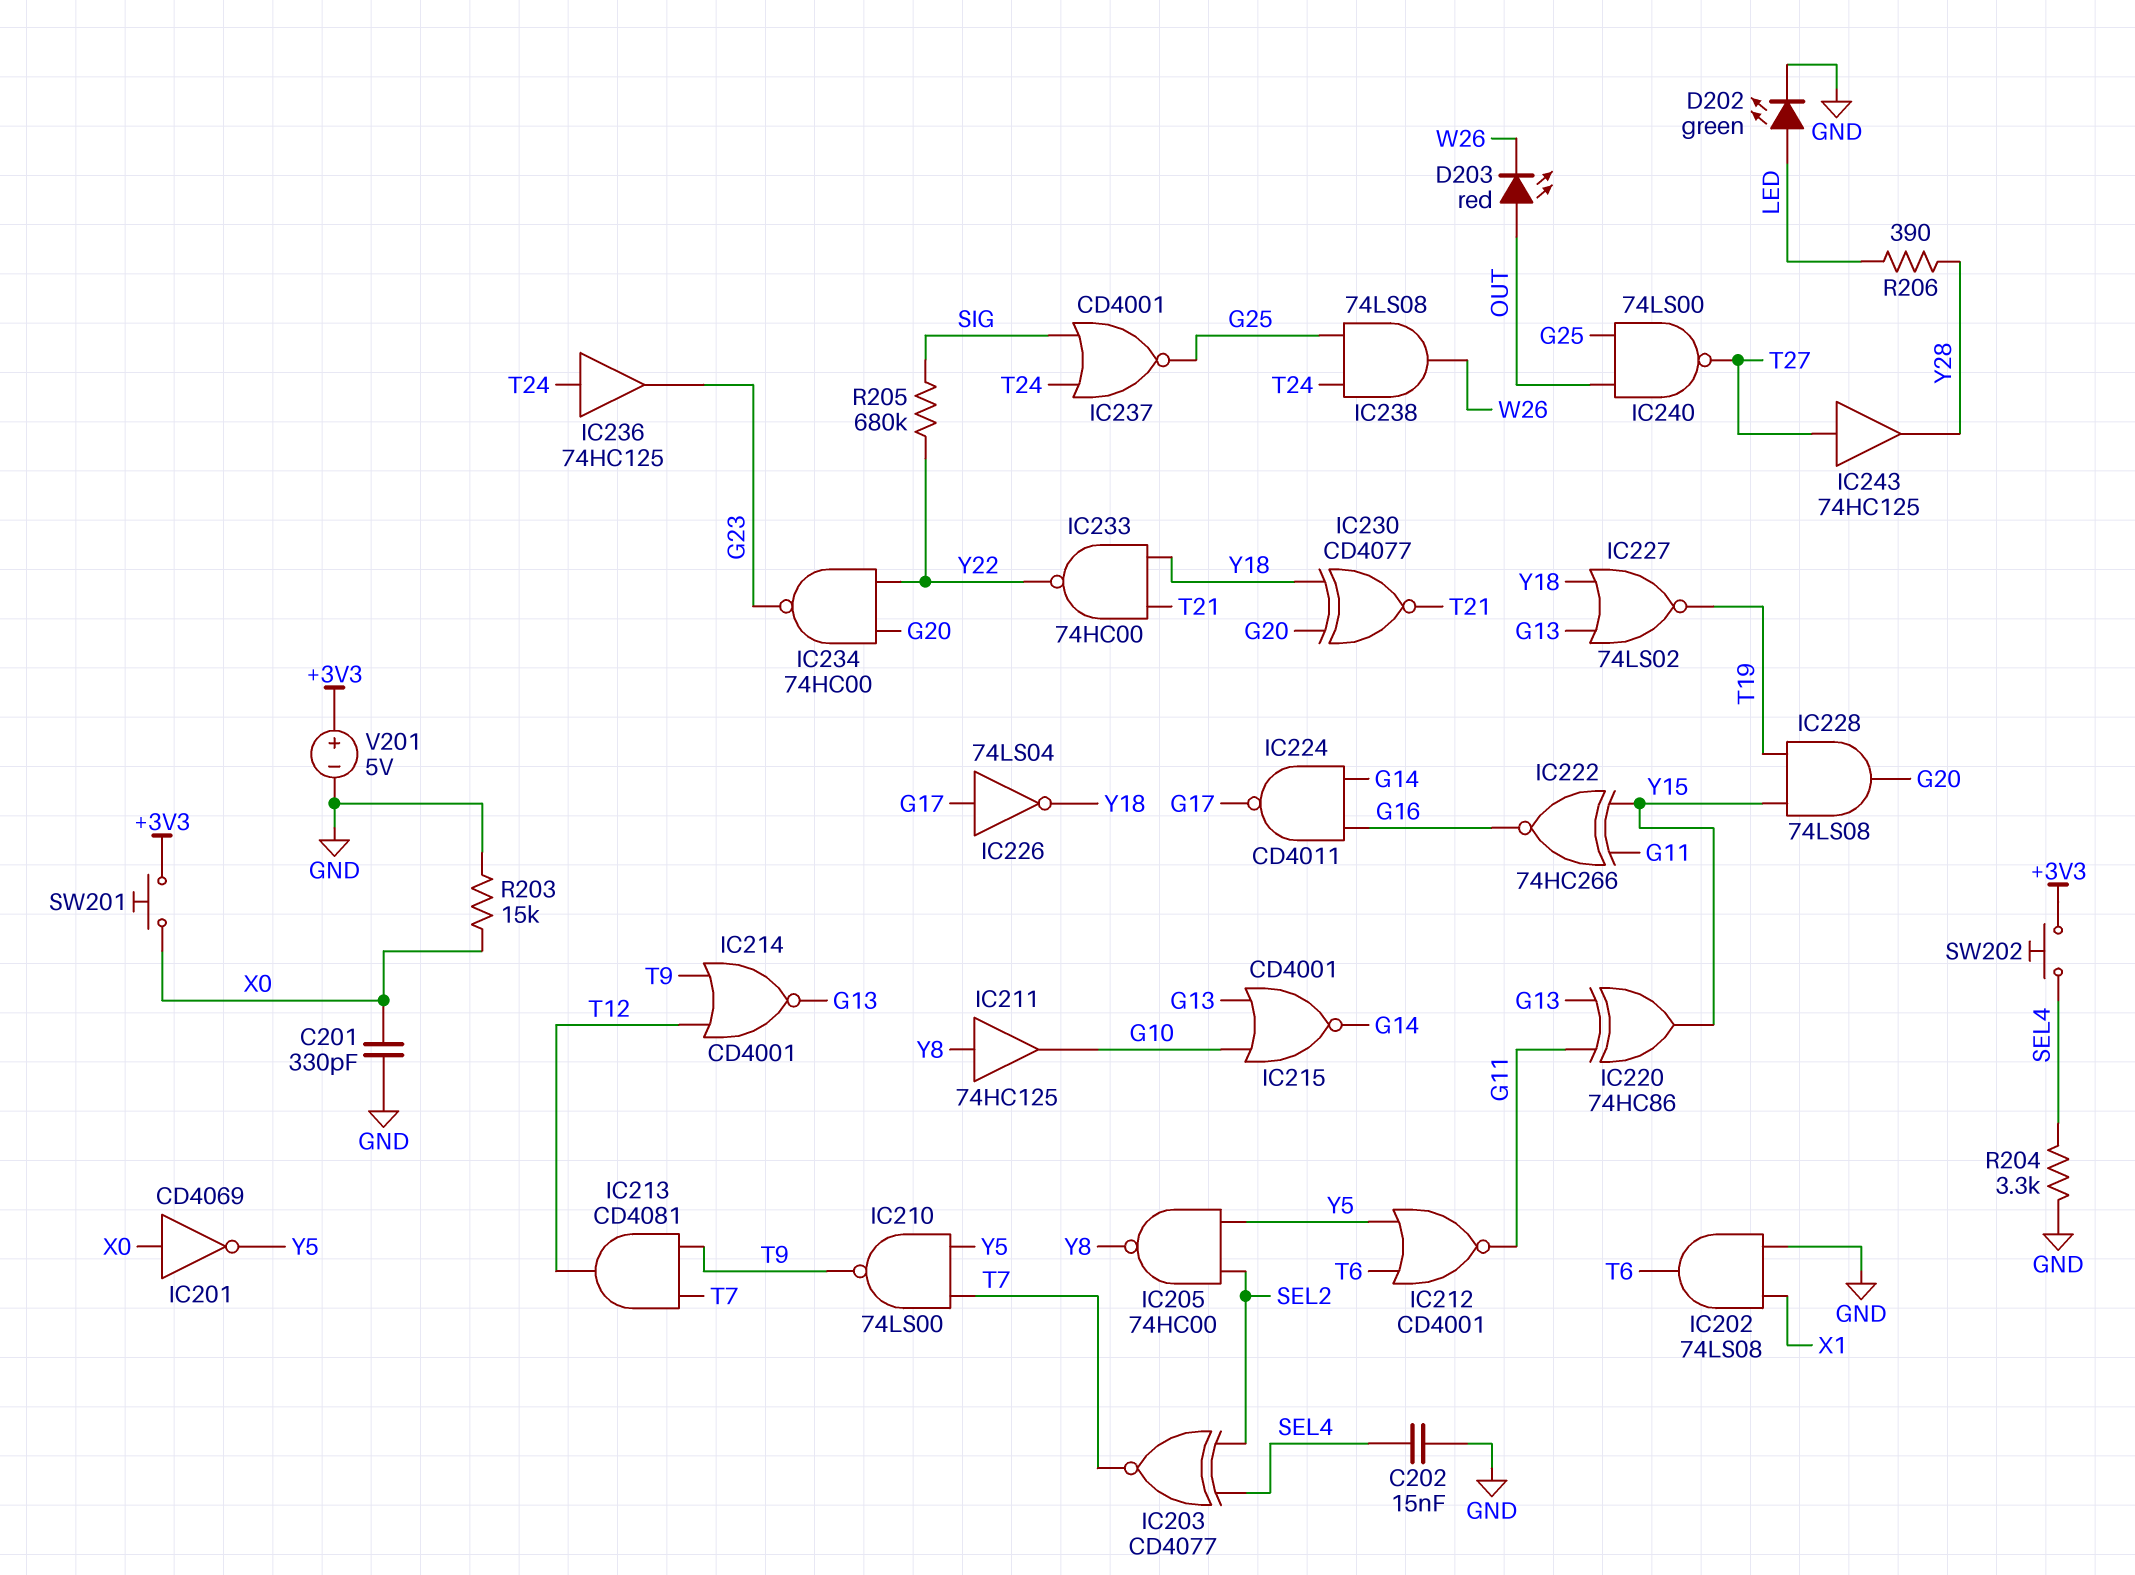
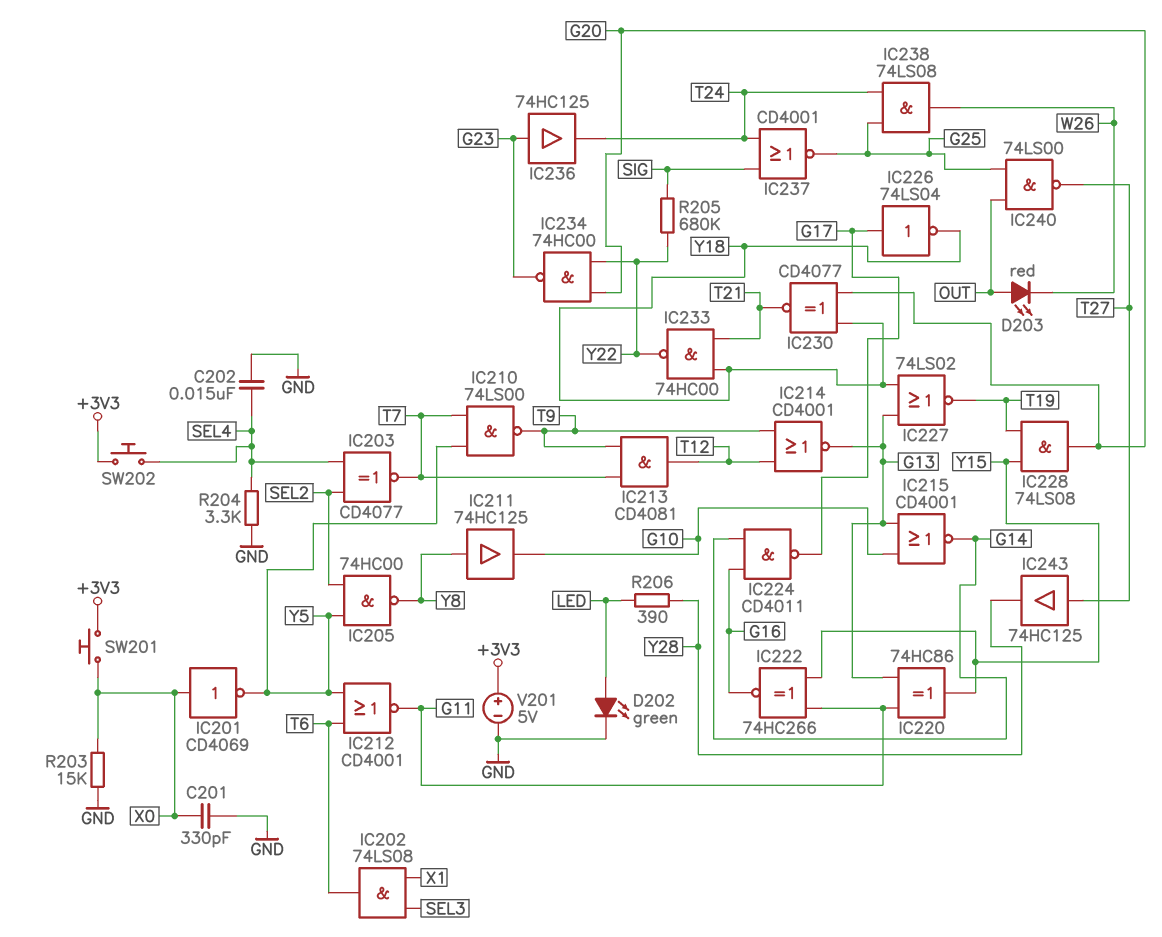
IC202: AND 74LS08 (in GND, in X1, out T6) -> AND 74LS08 (in SEL3, in X1, out T6)
IC236: buffer 74HC125 (in T24, out G23) -> buffer 74HC125 (in G23, out T24)

